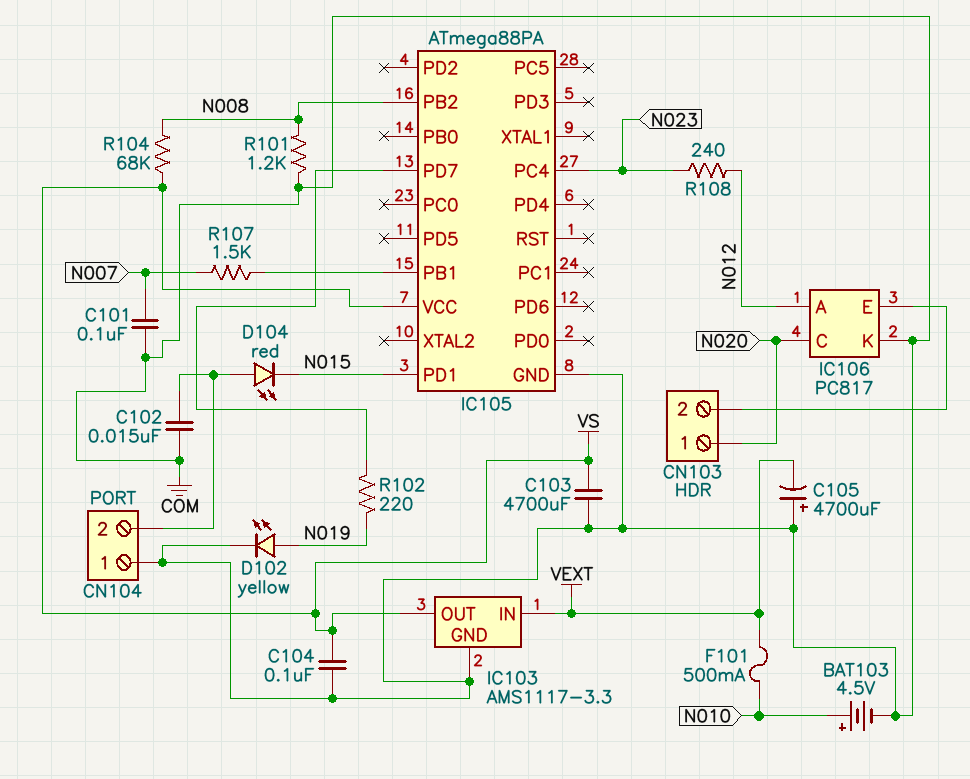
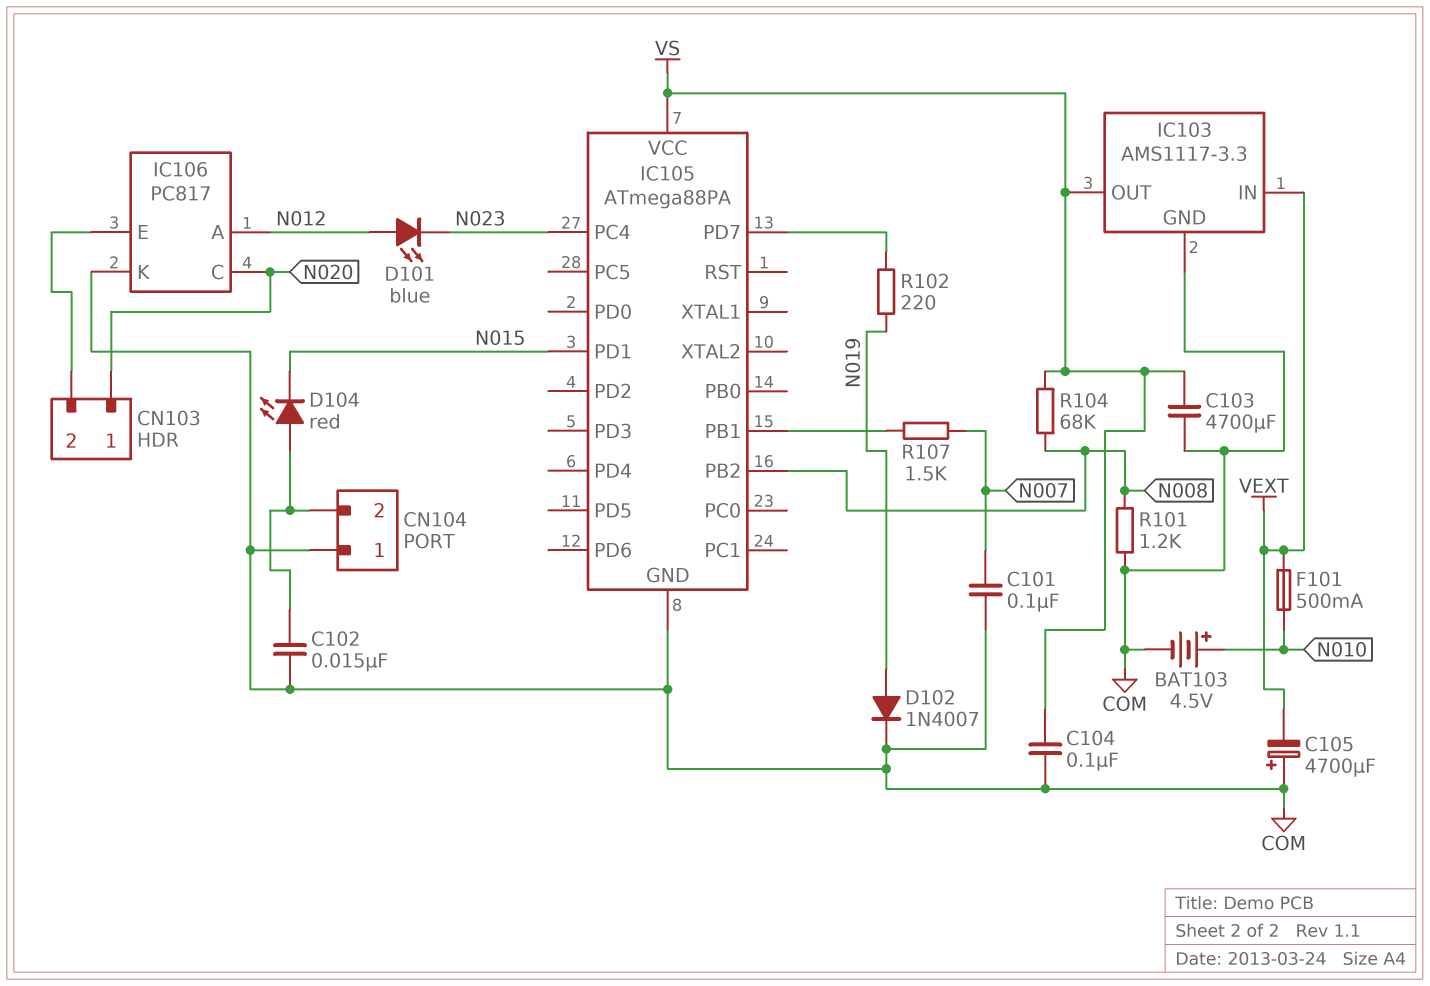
D101: none -> LED blue (A N012, K N023)
D102: LED yellow (A N019, K COM) -> diode 1N4007 (A N019, K COM)
R108: 240 (N012, N023) -> none

